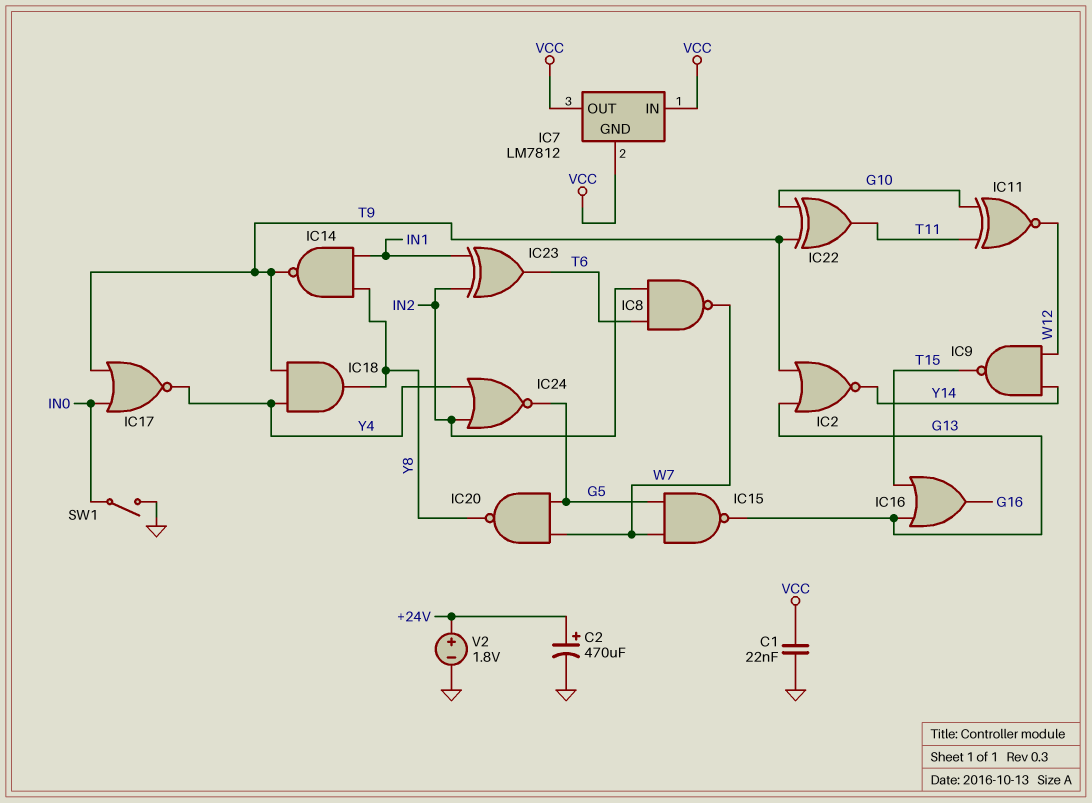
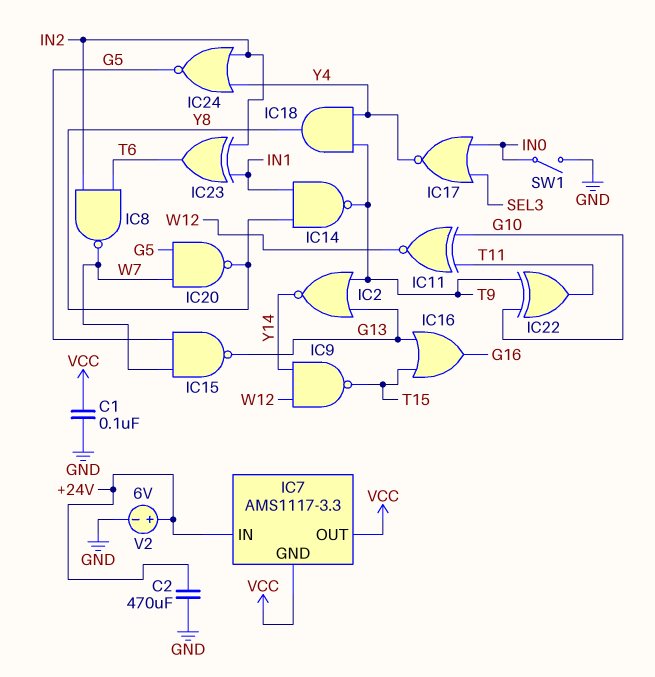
C1: 22nF (GND, VCC) -> 100nF (GND, VCC)
C2: 470uF (plus +24V, minus GND) -> 470uF (+24V, GND)
IC7: LM7812 -> AMS1117-3.3
IC7 pin IN: VCC -> +24V
IC17: NOR (in IN0, in T9, out Y4) -> NOR (in IN0, in SEL3, out Y4)
V2: 1.8V (plus +24V, minus GND) -> 6V (plus +24V, minus GND)

